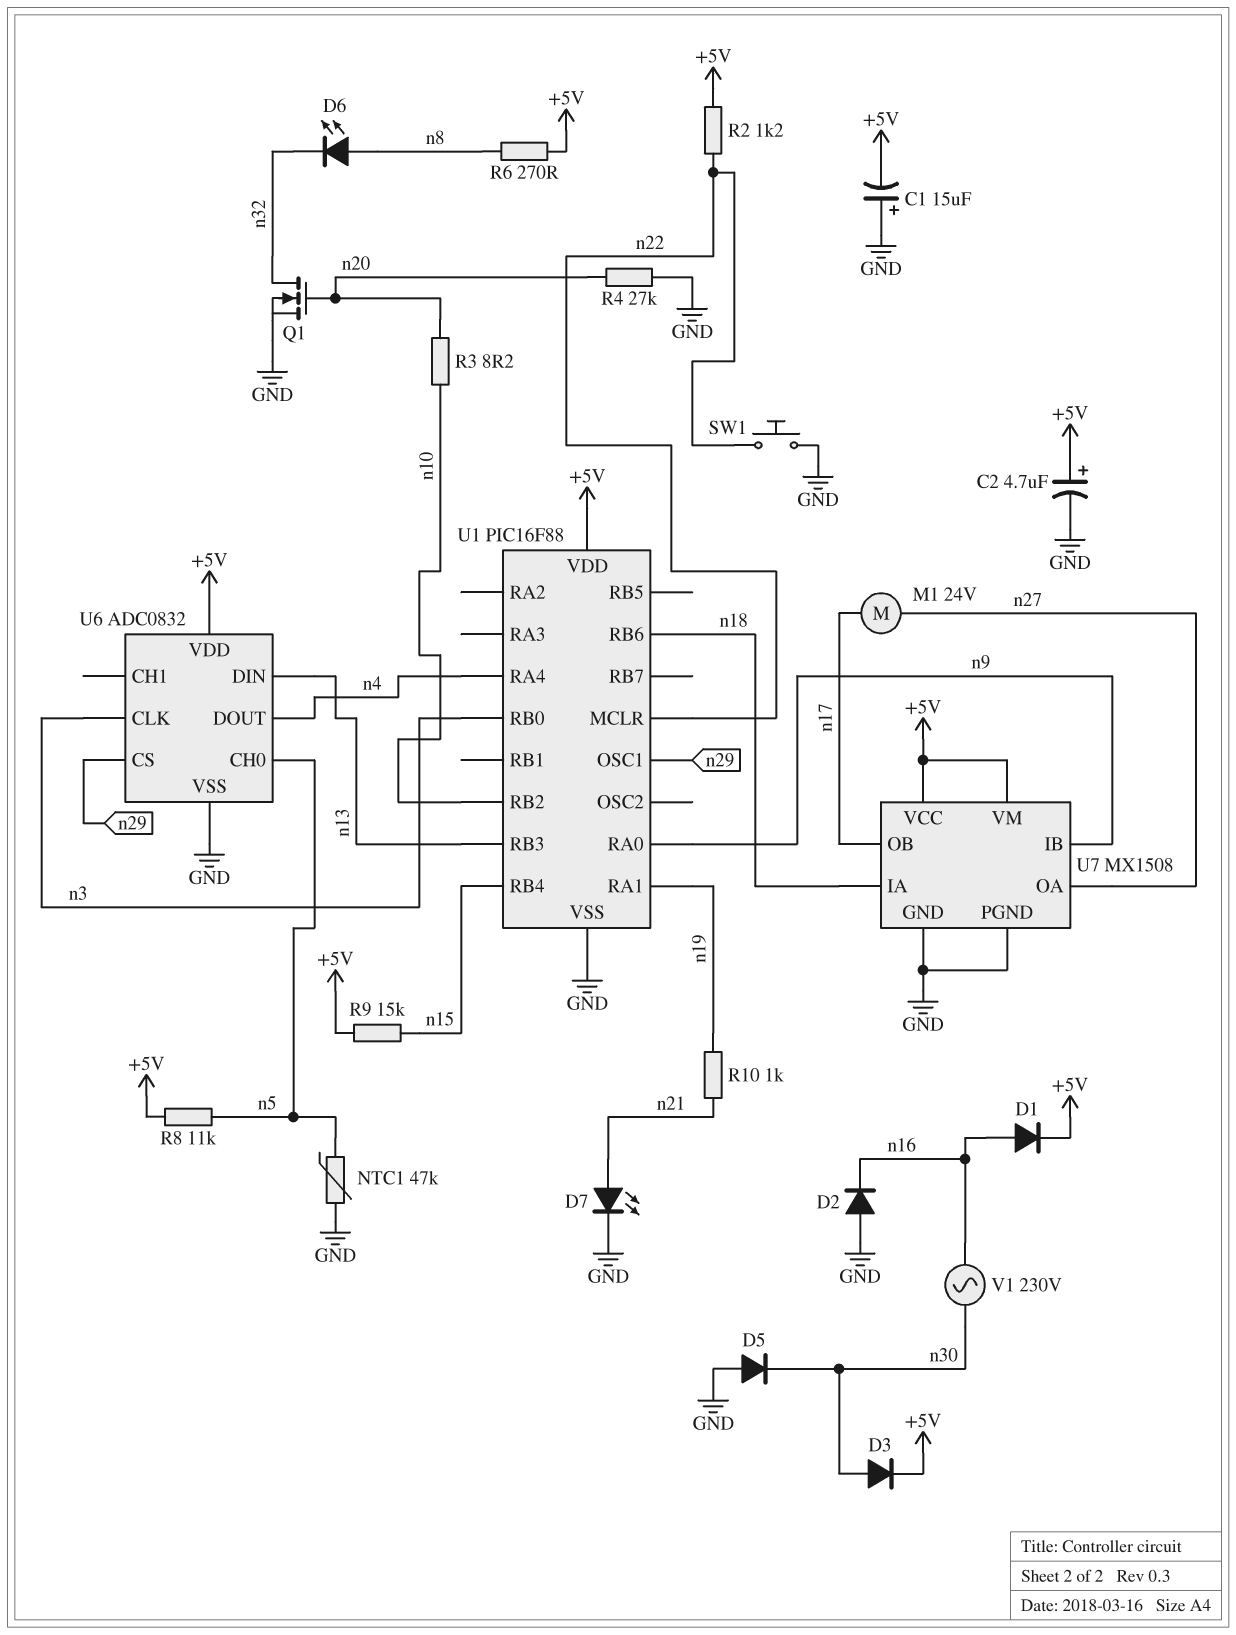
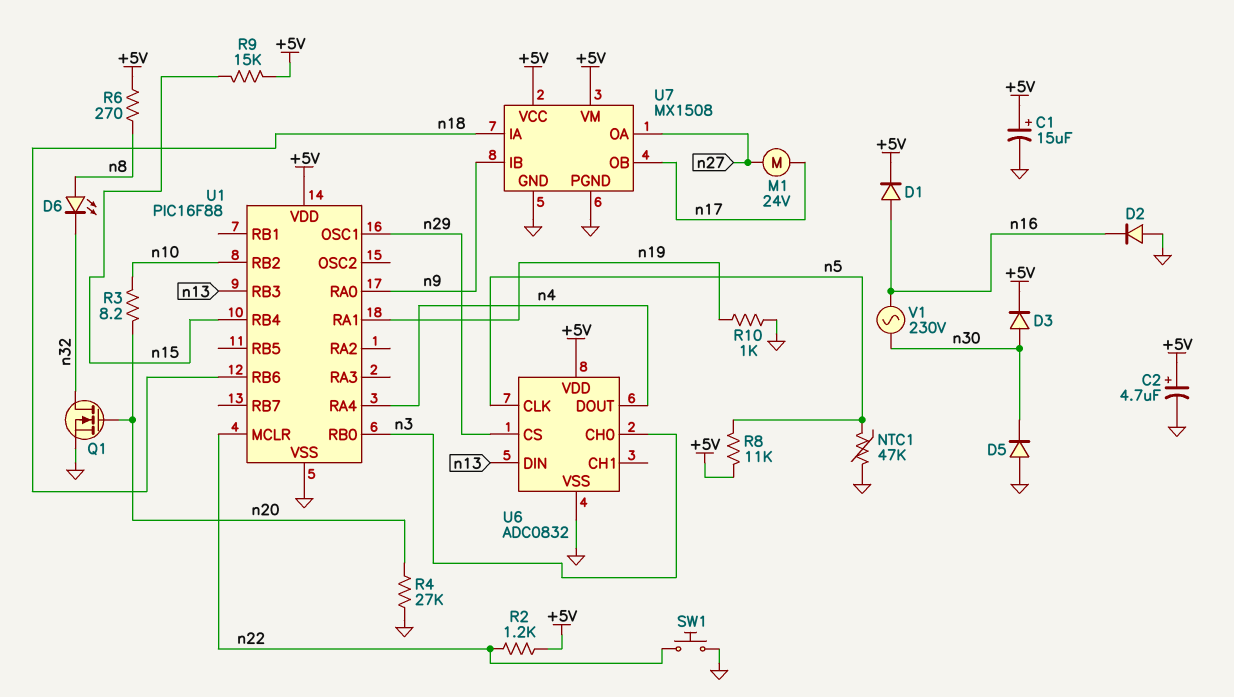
C1: 15uF (plus GND, minus +5V) -> 15uF (plus +5V, minus GND)
D7: LED (A n21, K GND) -> none
R10: 1k (n19, n21) -> 1k (GND, n19)
U6 pin CH0: n5 -> n3
U6 pin CLK: n3 -> n5

